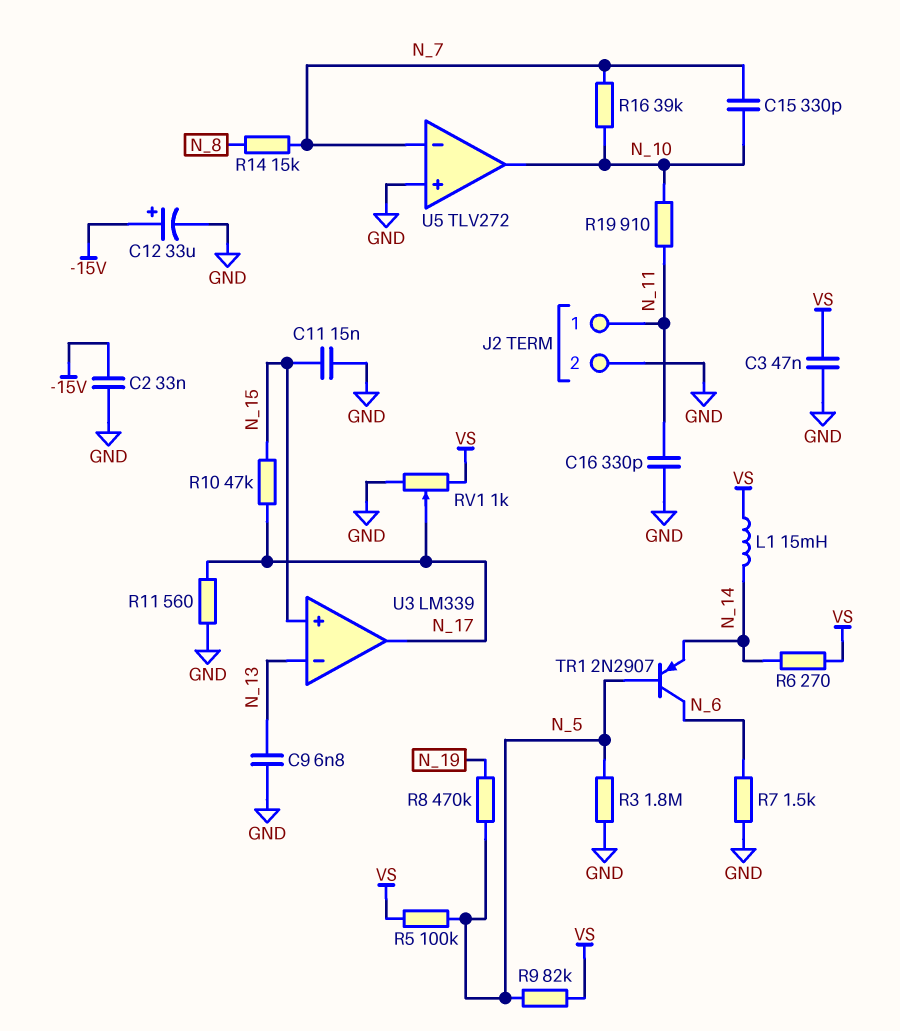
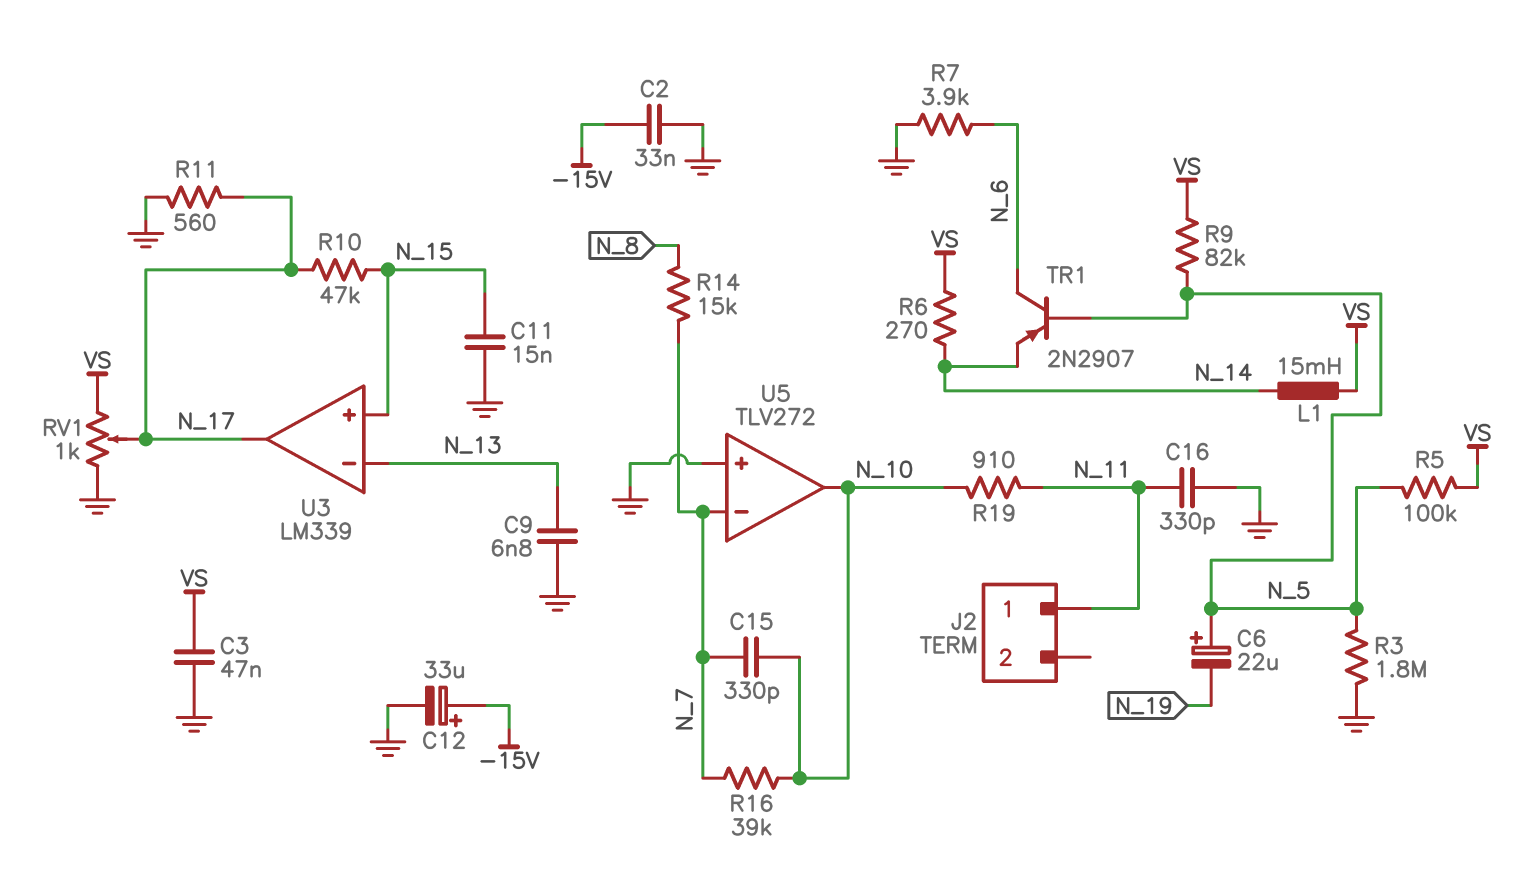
C6: none -> 22uF (plus N_5, minus N_19)
J2 pin 2: GND -> none
R7: 1.5k (GND, N_6) -> 3.9k (GND, N_6)
R8: 470k (N_5, N_19) -> none

